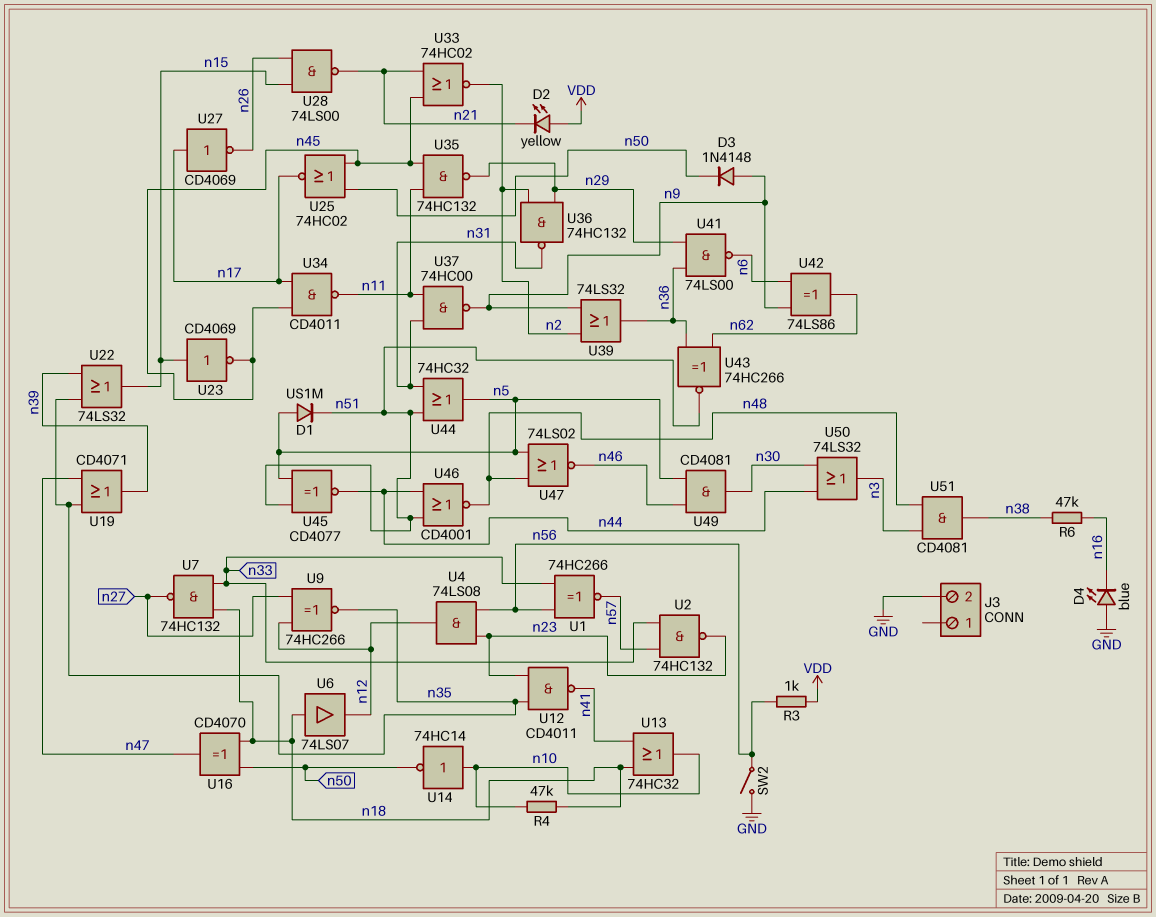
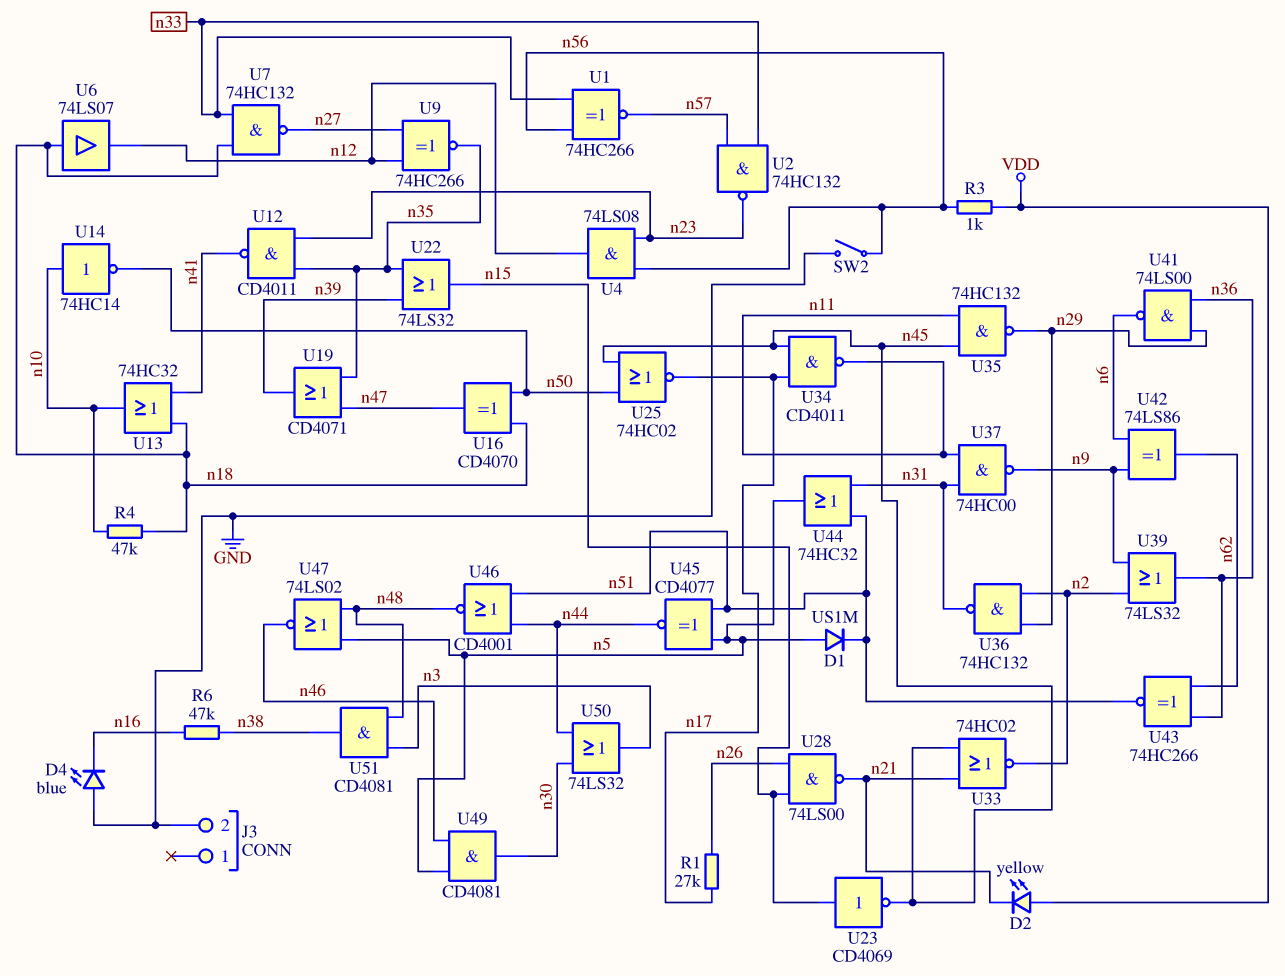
D3: diode 1N4148 (A n9, K n50) -> none
R1: none -> 27k (n17, n26)
U27: NOT CD4069 (in n17, out n26) -> none

